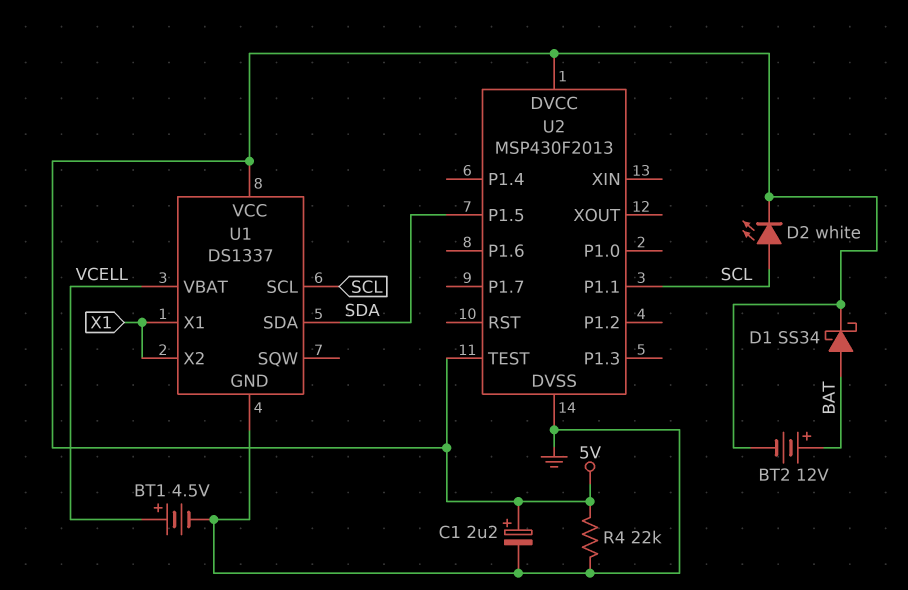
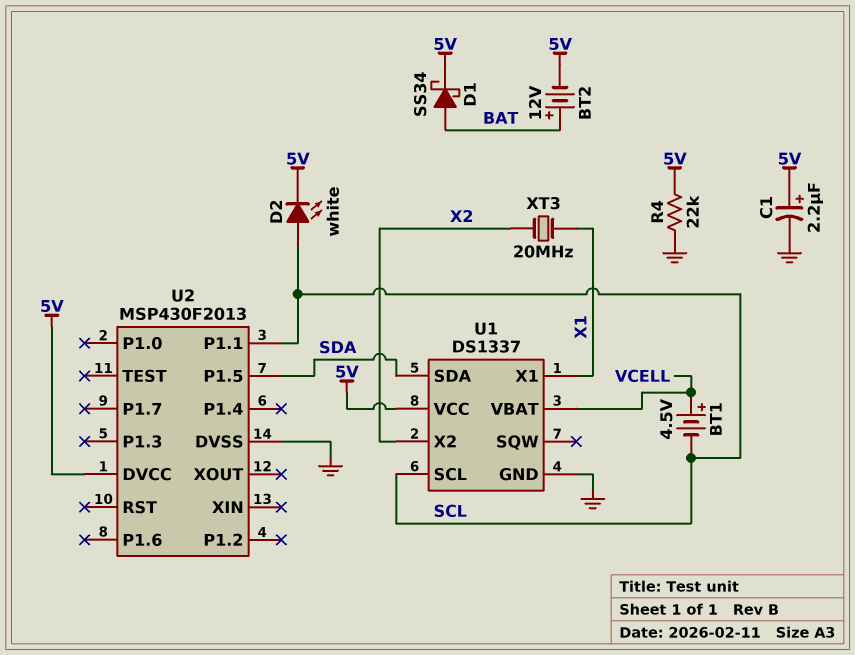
BT1: 4.5V (plus VCELL, minus GND) -> 4.5V (plus VCELL, minus SCL)
U1 pin X2: X1 -> X2
U2 pin TEST: 5V -> none
XT3: none -> 20MHz (X1, X2)

